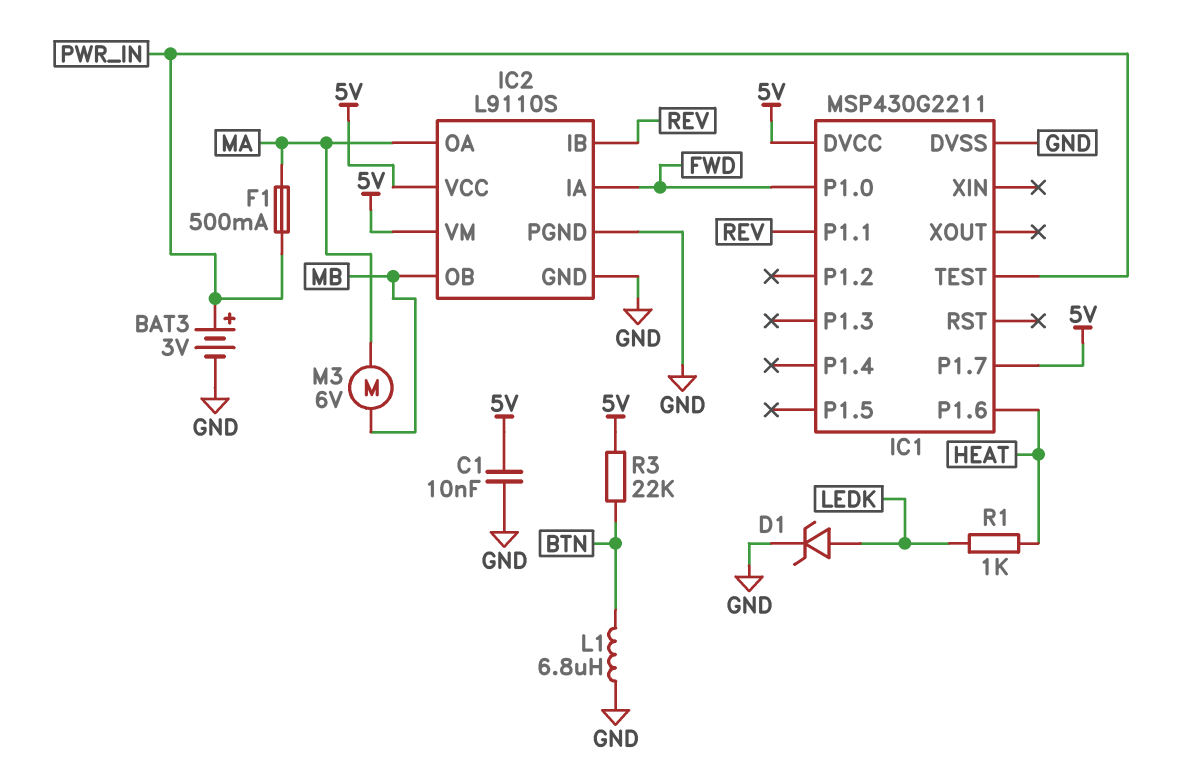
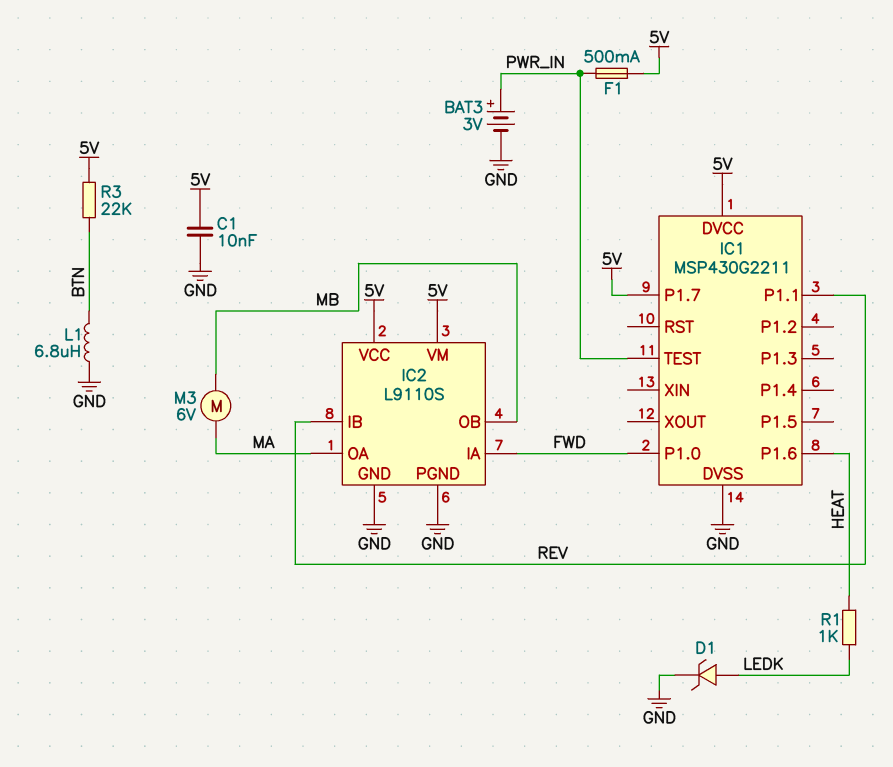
F1: 500mA (MA, PWR_IN) -> 500mA (5V, PWR_IN)

